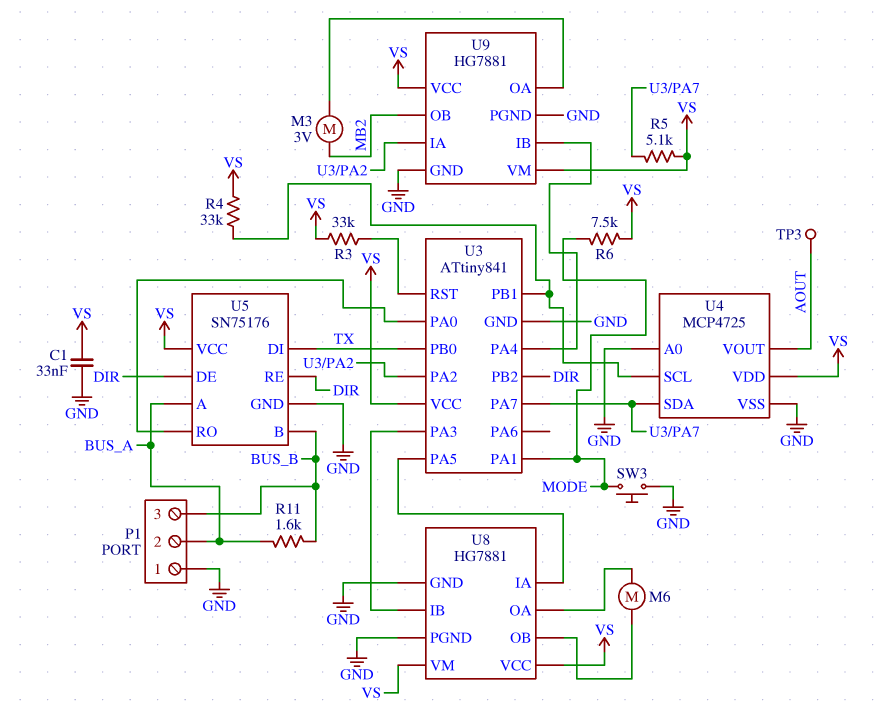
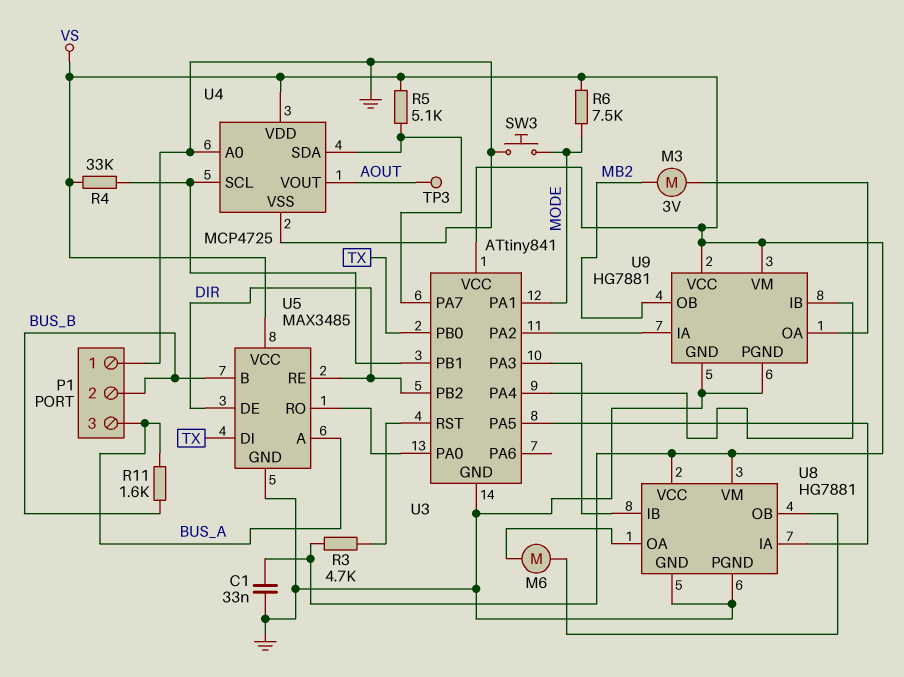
P1 pin 2: BUS_A -> BUS_B
P1 pin 3: BUS_B -> BUS_A
R3: 33k (U3/RST, VS) -> 4.7k (U3/RST, VS)
U5: SN75176 -> MAX3485

